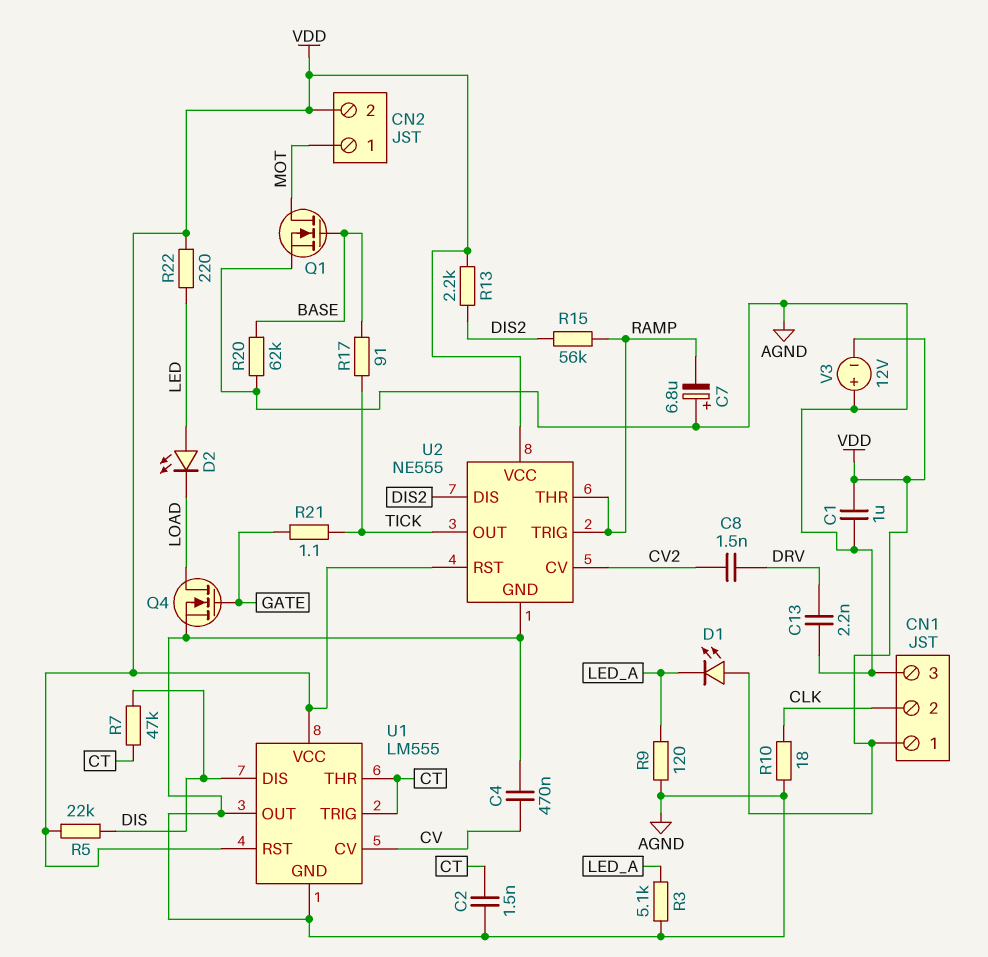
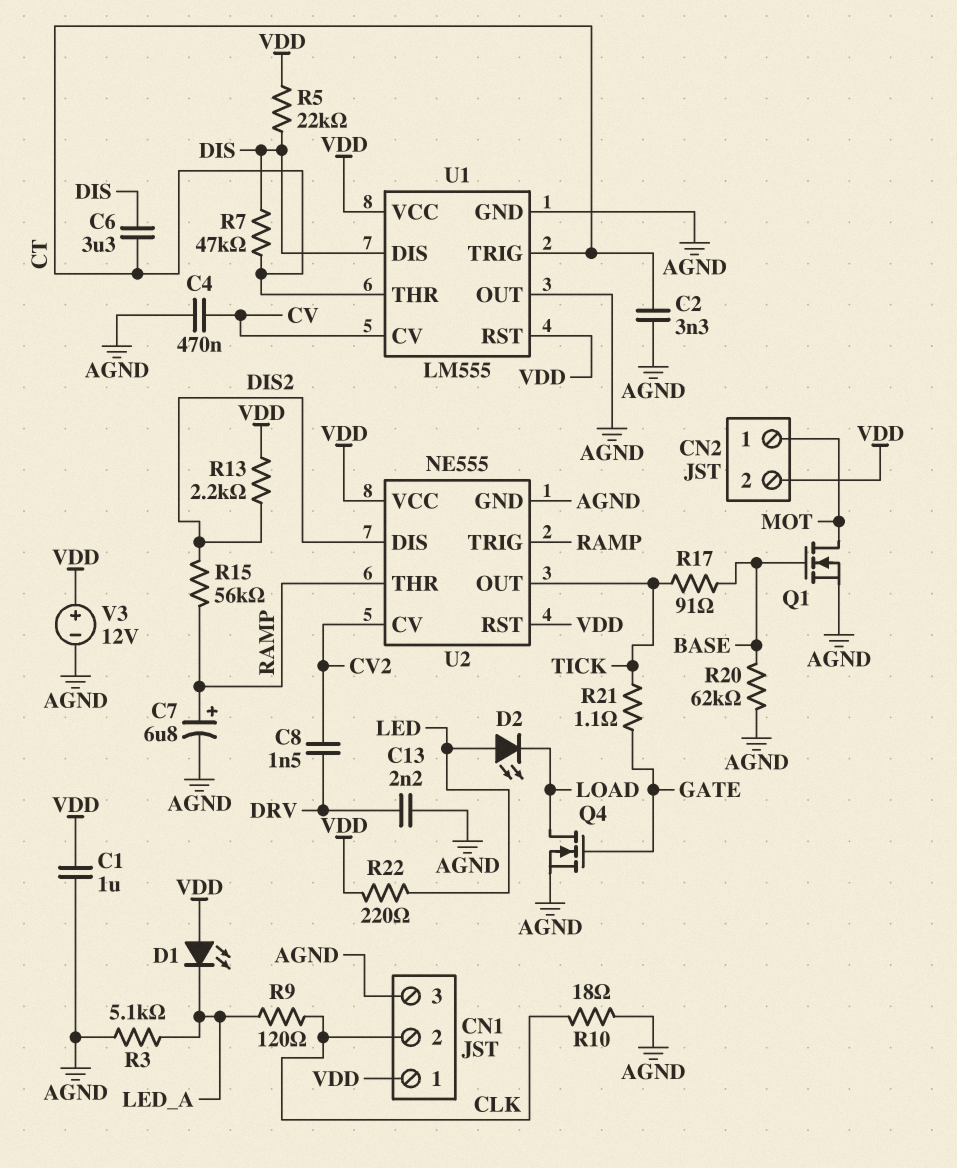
C2: 1.5nF (AGND, CT) -> 3.3nF (AGND, CT)
C6: none -> 3.3uF (CT, DIS)
C7: 6.8uF (plus AGND, minus RAMP) -> 6.8uF (plus RAMP, minus AGND)
R9: 120 (AGND, LED_A) -> 120 (CLK, LED_A)
V3: 12V (plus AGND, minus VDD) -> 12V (plus VDD, minus AGND)

